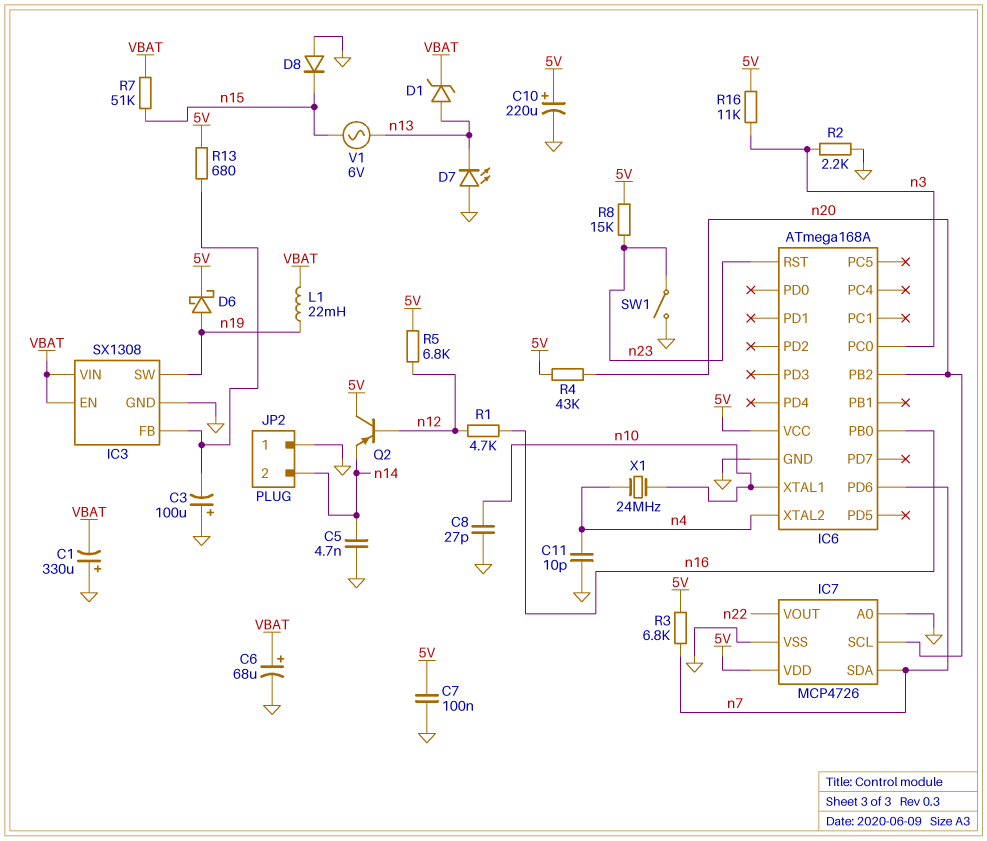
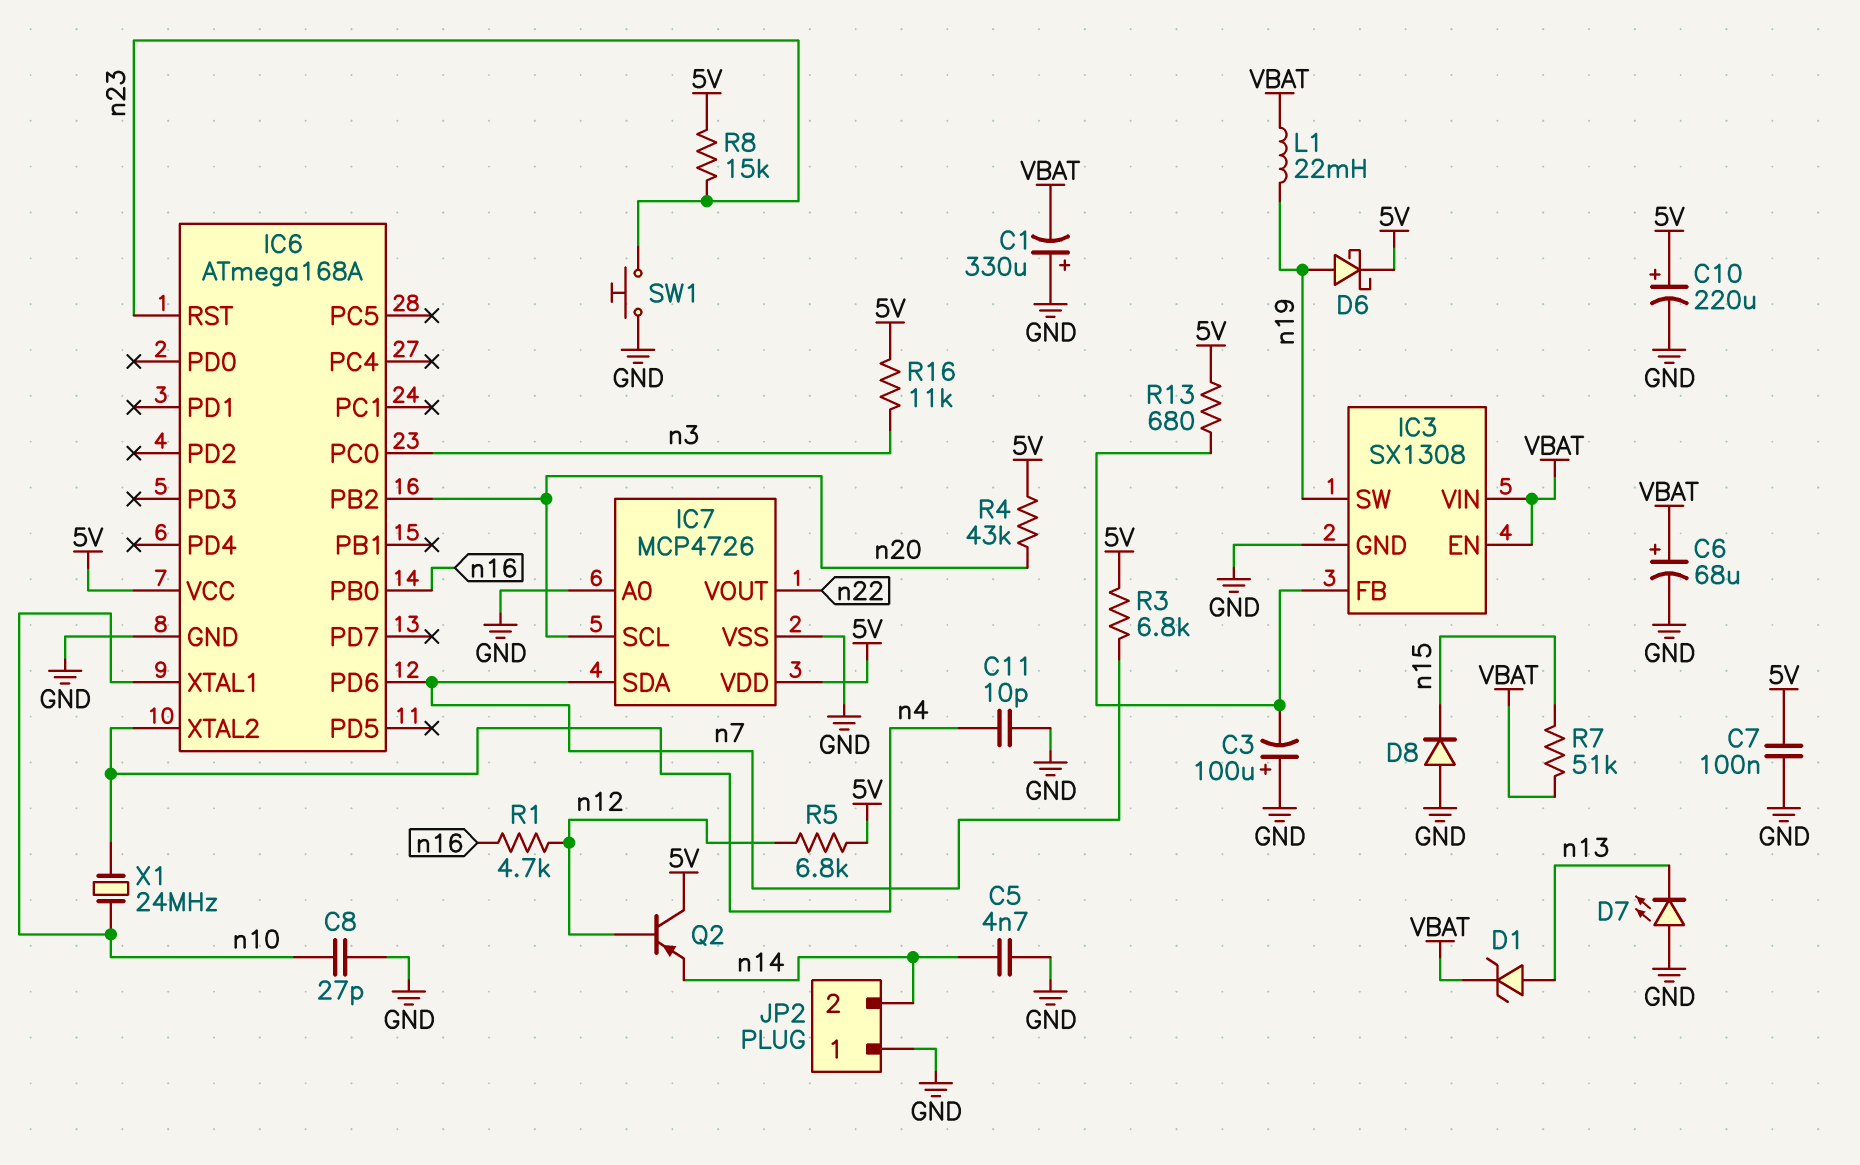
R2: 2.2k (GND, n3) -> none
SW1: switch (GND, n23) -> button (GND, n23)
V1: AC 6V (n13, n15) -> none

